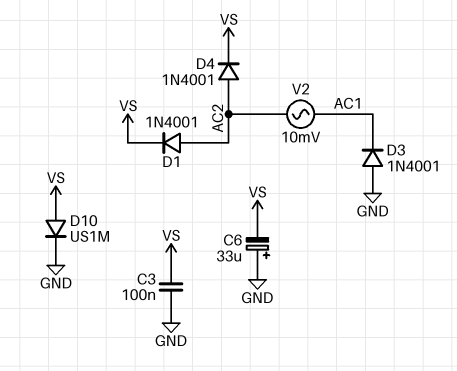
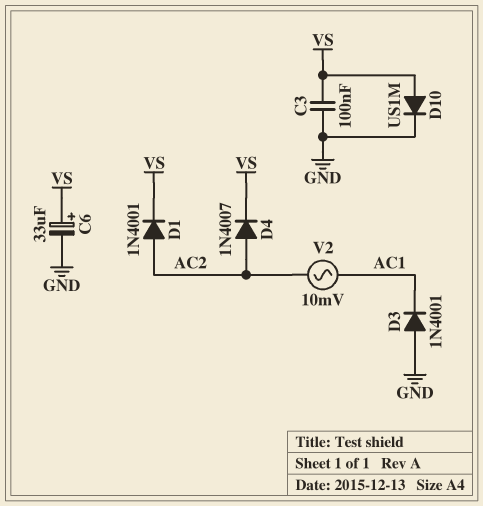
C6: 33uF (plus GND, minus VS) -> 33uF (plus VS, minus GND)
D4: diode 1N4001 (A AC2, K VS) -> diode 1N4007 (A AC2, K VS)

